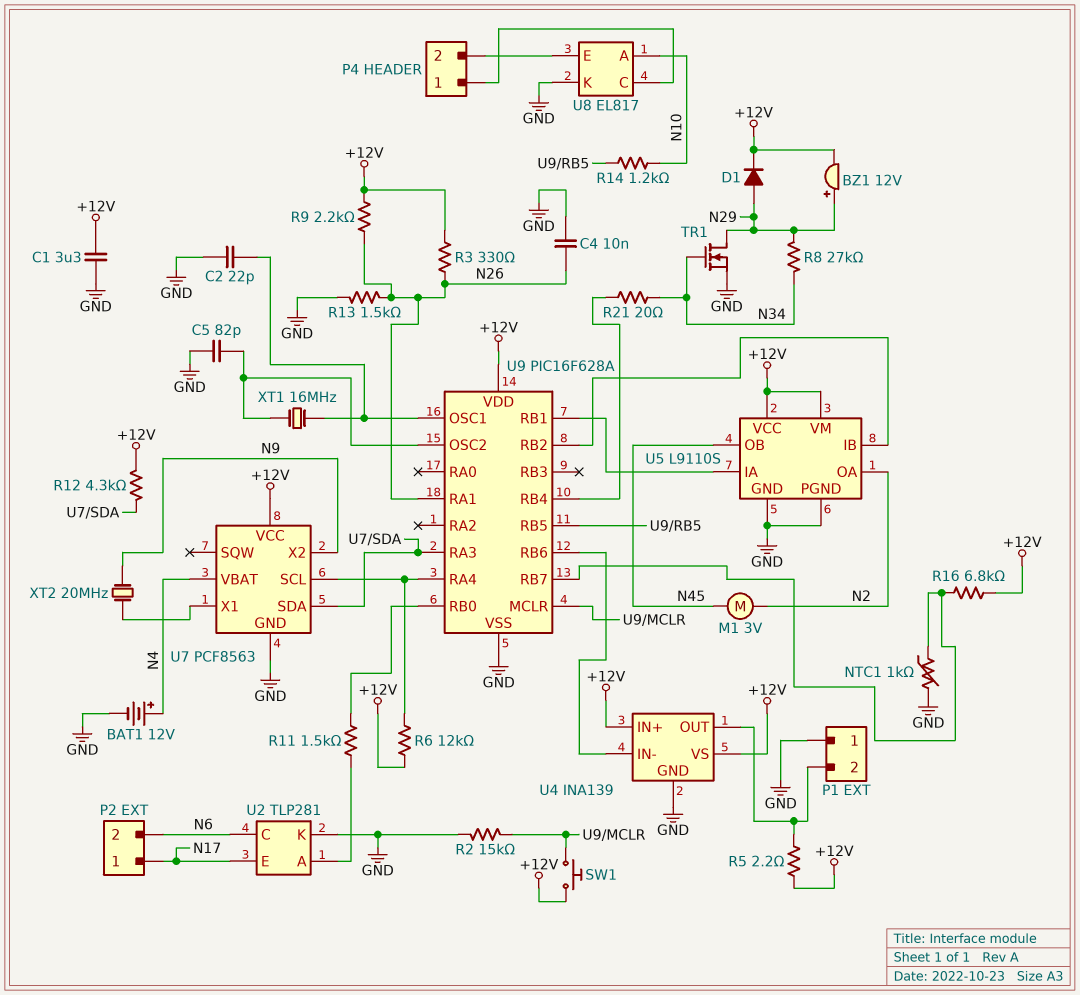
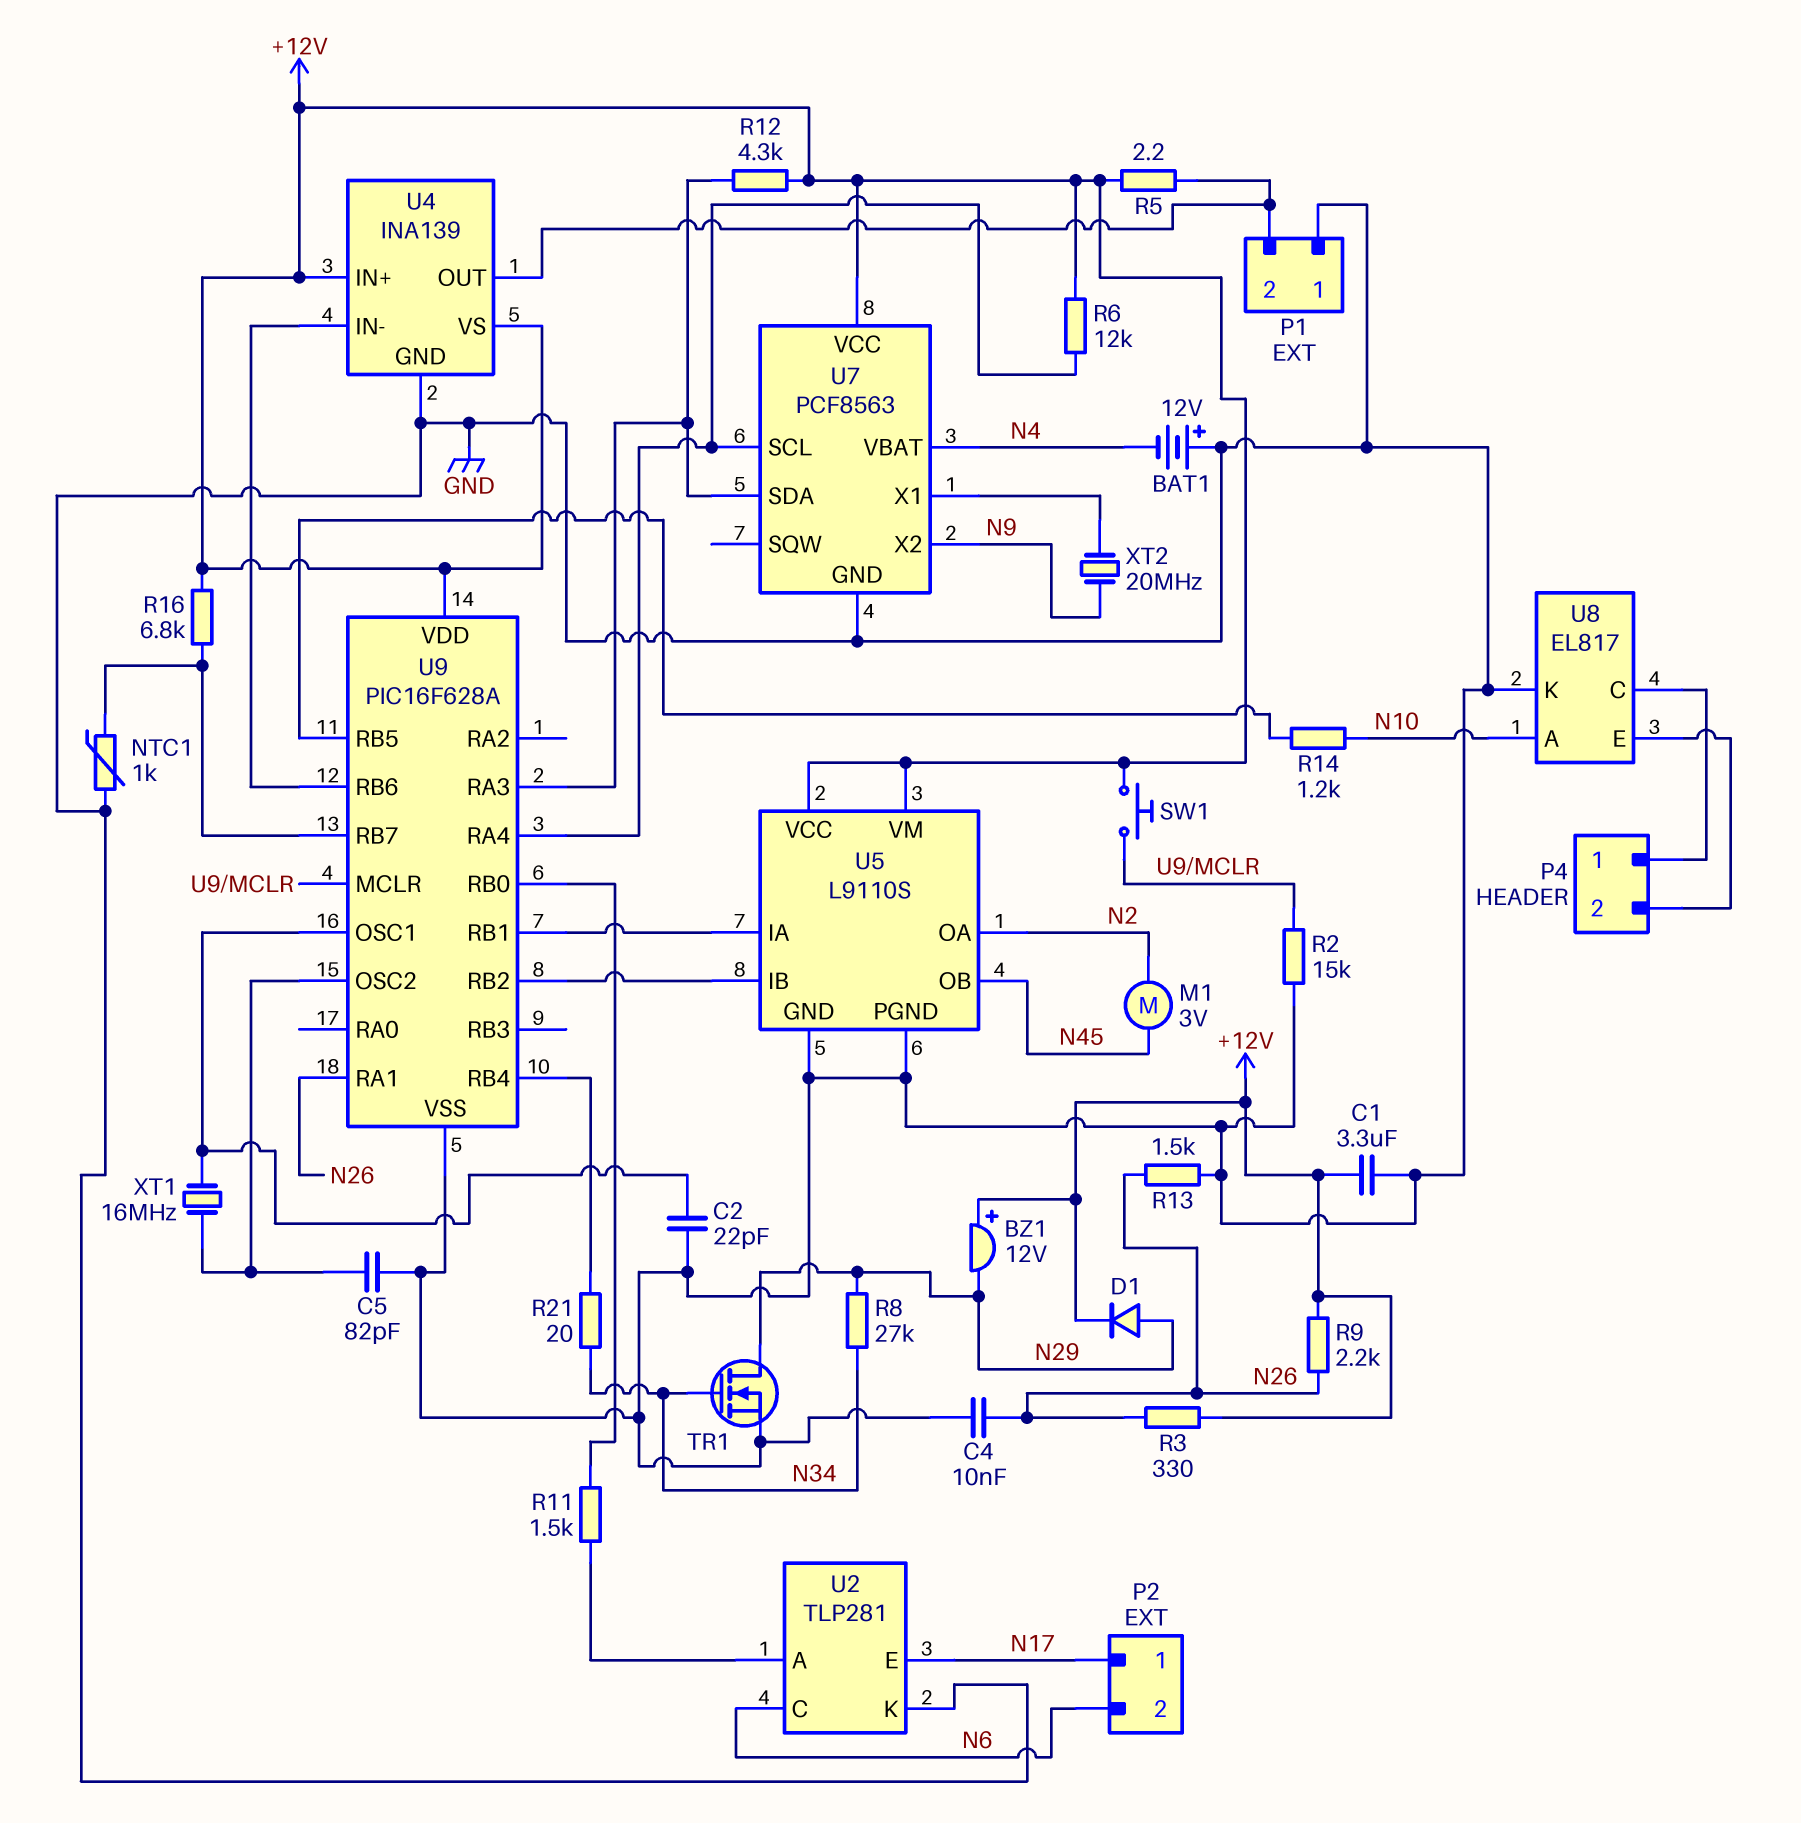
BAT1: 12V (plus N4, minus GND) -> 12V (plus GND, minus N4)
BZ1: buzzer 12V (plus N29, minus +12V) -> buzzer 12V (plus +12V, minus N29)

